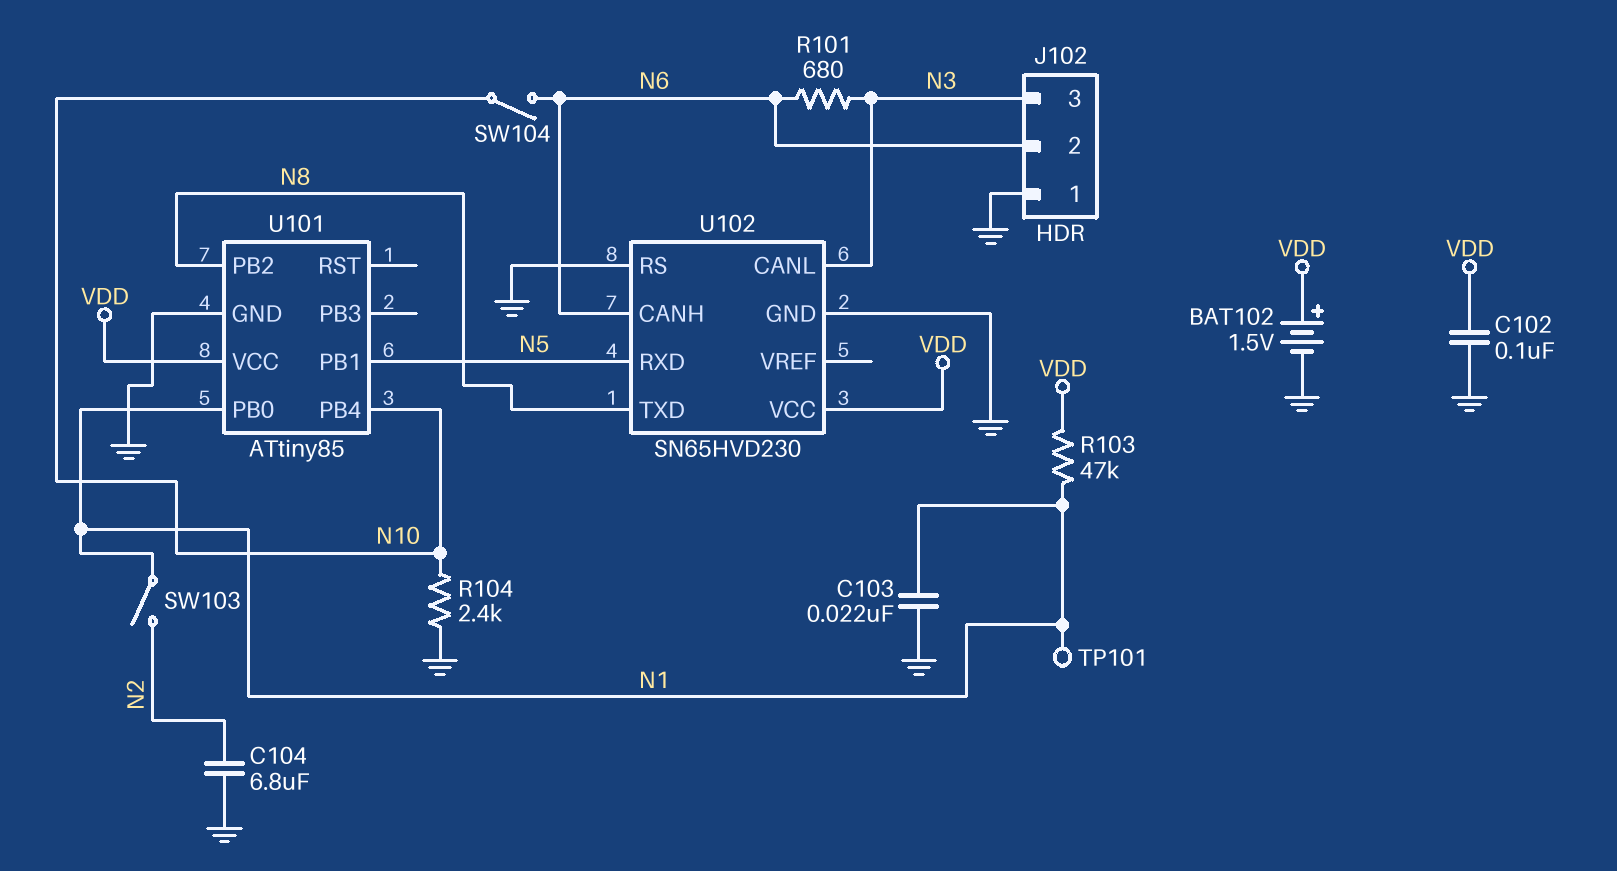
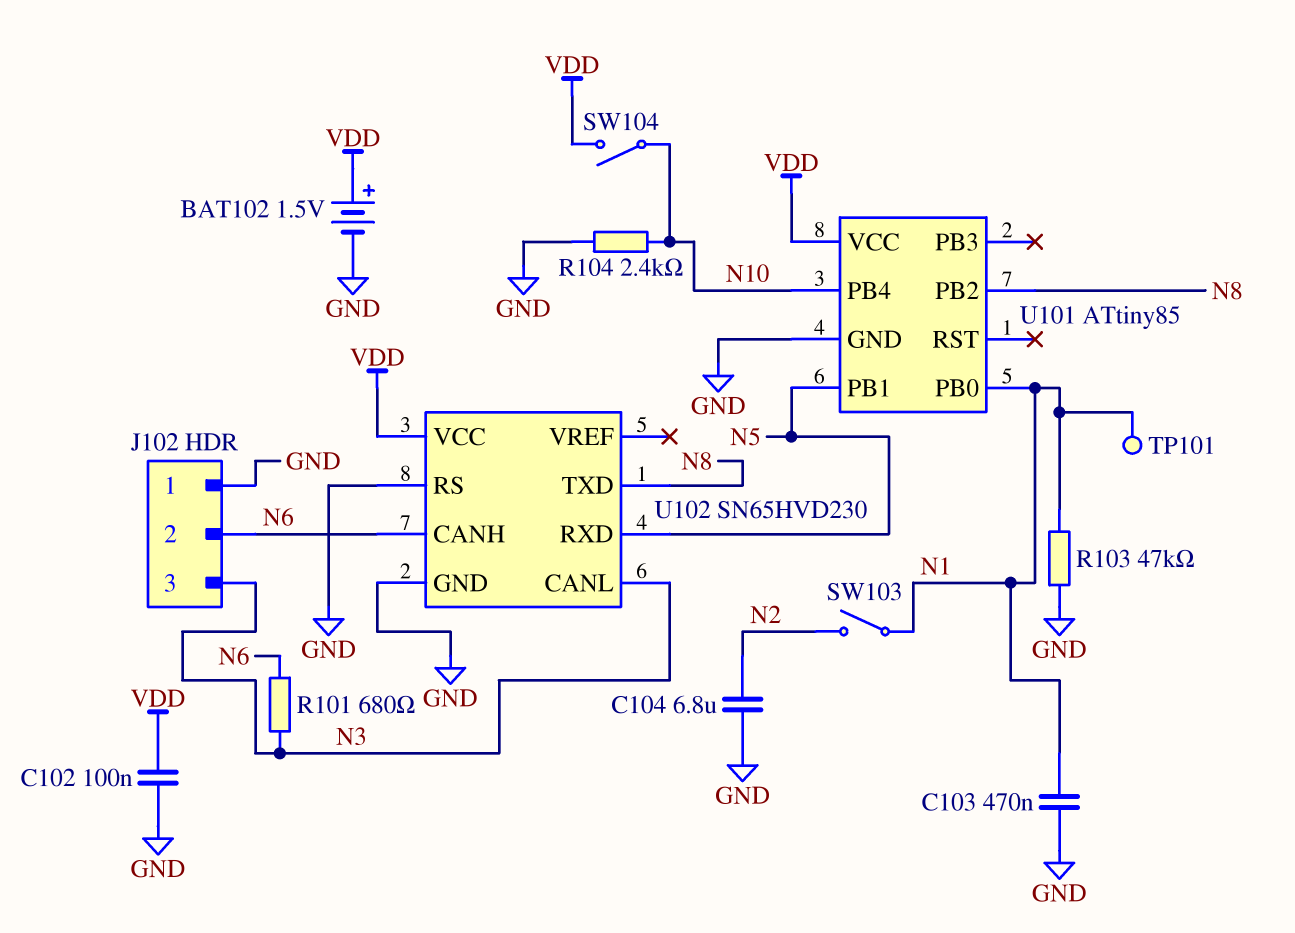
C103: 22nF (GND, N1) -> 470nF (GND, N1)
R103: 47k (N1, VDD) -> 47k (GND, N1)
SW104: switch (N6, N10) -> switch (N10, VDD)

